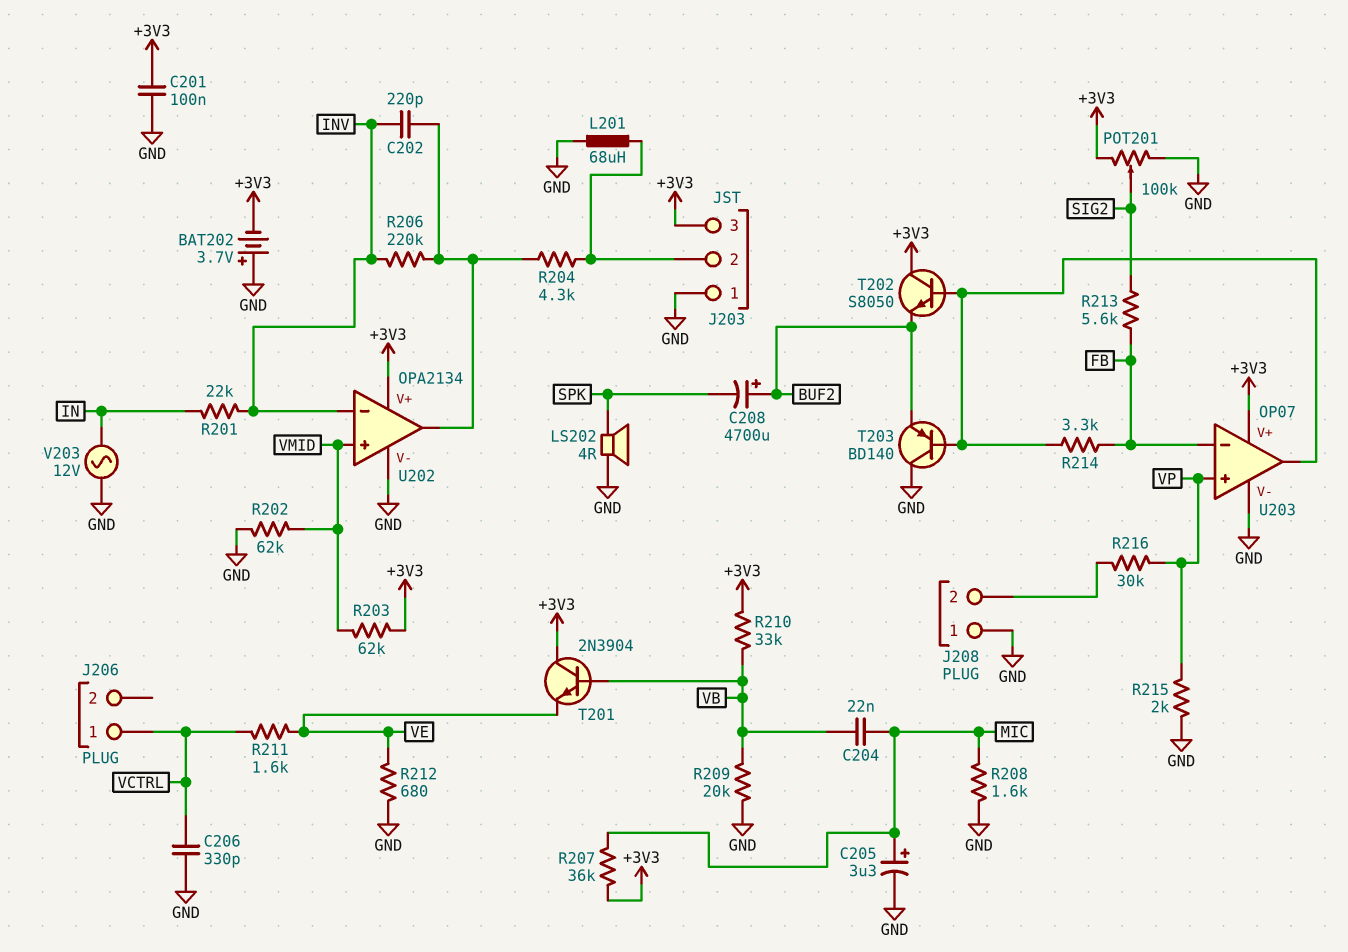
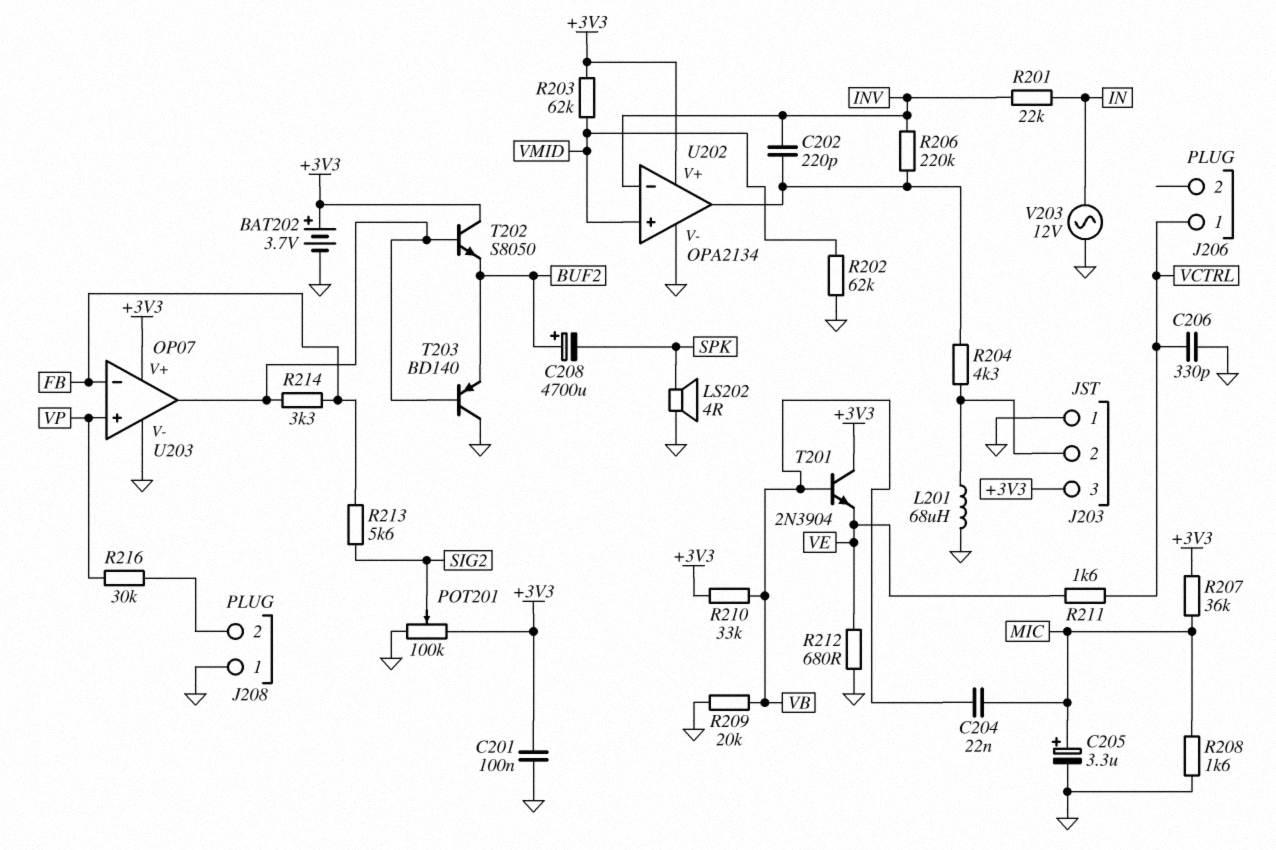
BAT202: 3.7V (plus GND, minus +3V3) -> 3.7V (plus +3V3, minus GND)
R215: 2k (GND, VP) -> none

